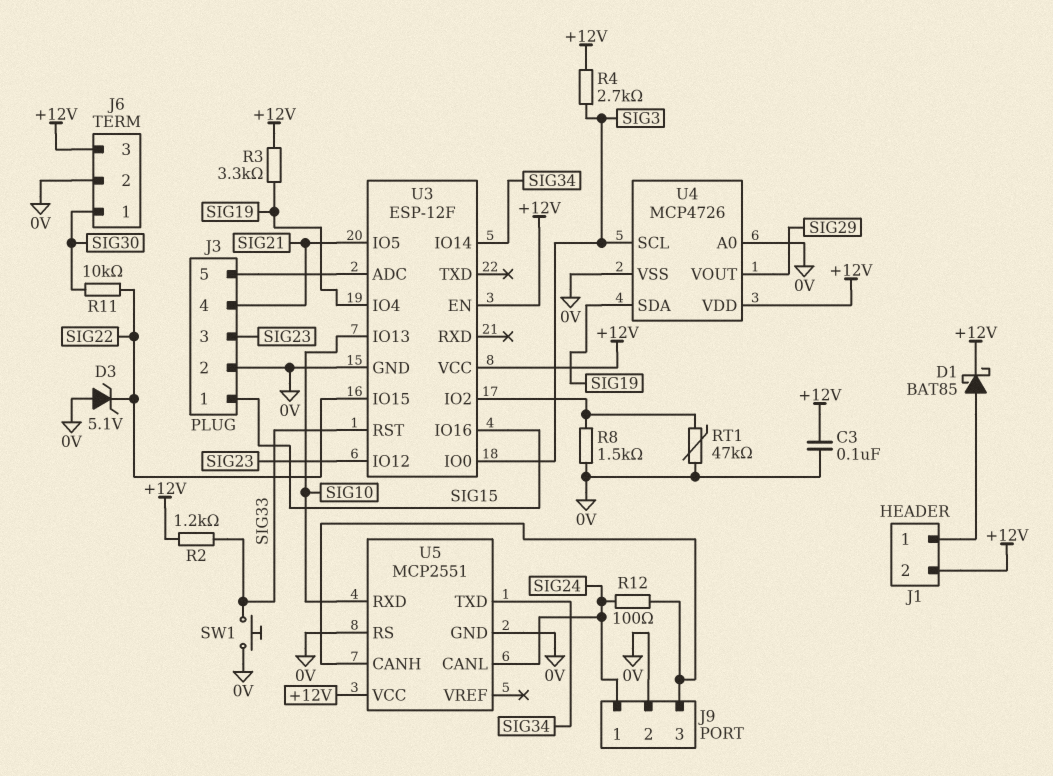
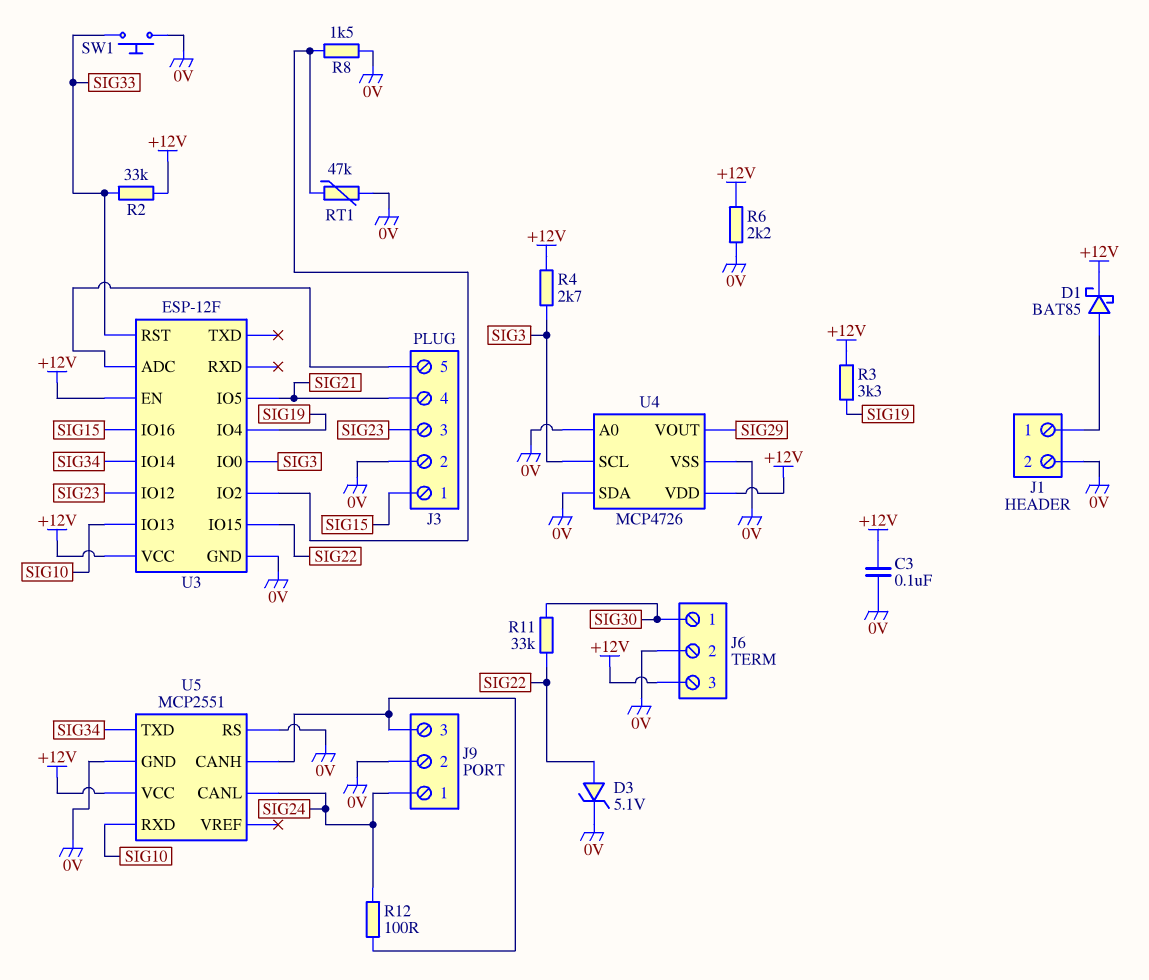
D3: zener 5.1V (A 0V, K SIG22) -> zener 5.1V (A SIG22, K 0V)
J1 pin 2: +12V -> 0V
R2: 1.2k (+12V, SIG33) -> 33k (+12V, SIG33)
R6: none -> 2.2k (+12V, 0V)
R11: 10k (SIG22, SIG30) -> 33k (SIG22, SIG30)
U4 pin SDA: SIG19 -> 0V

